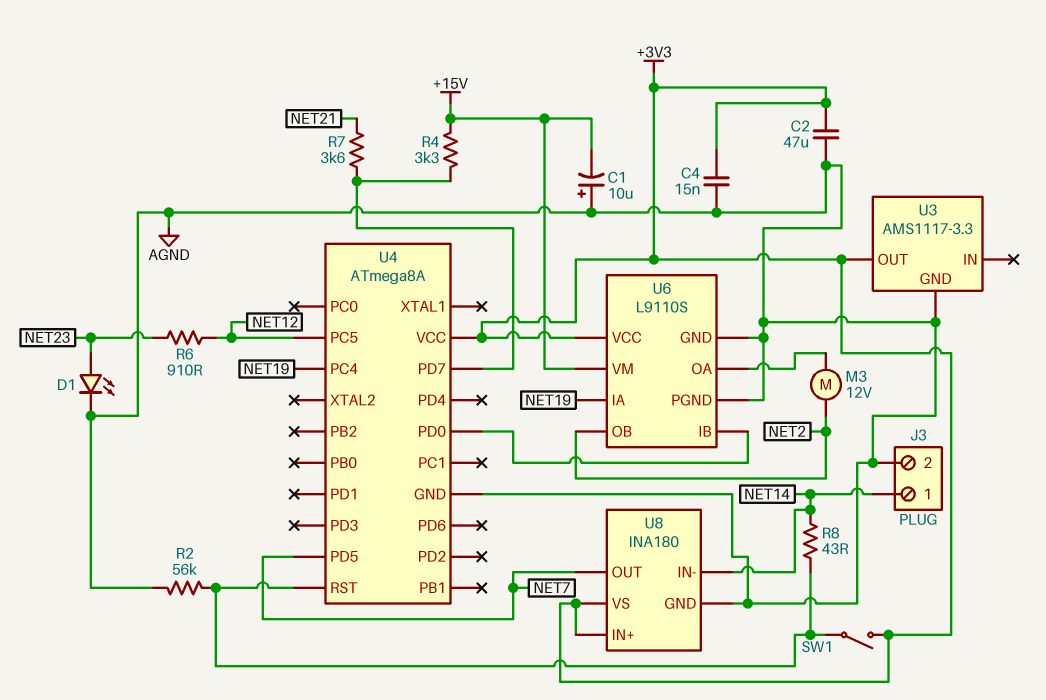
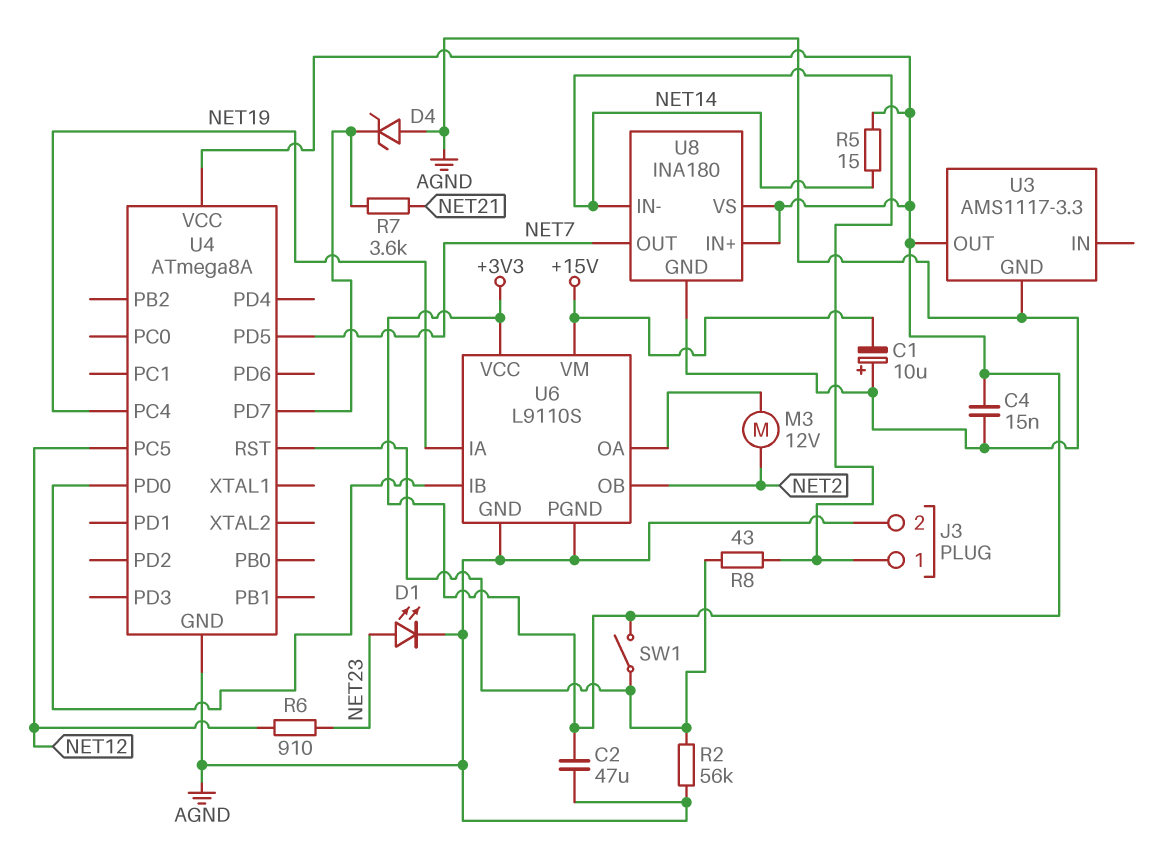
D4: none -> zener (A AGND, K U4/PD7)
R4: 3.3k (+15V, U4/PD7) -> none
R5: none -> 15 (+3V3, NET14)

